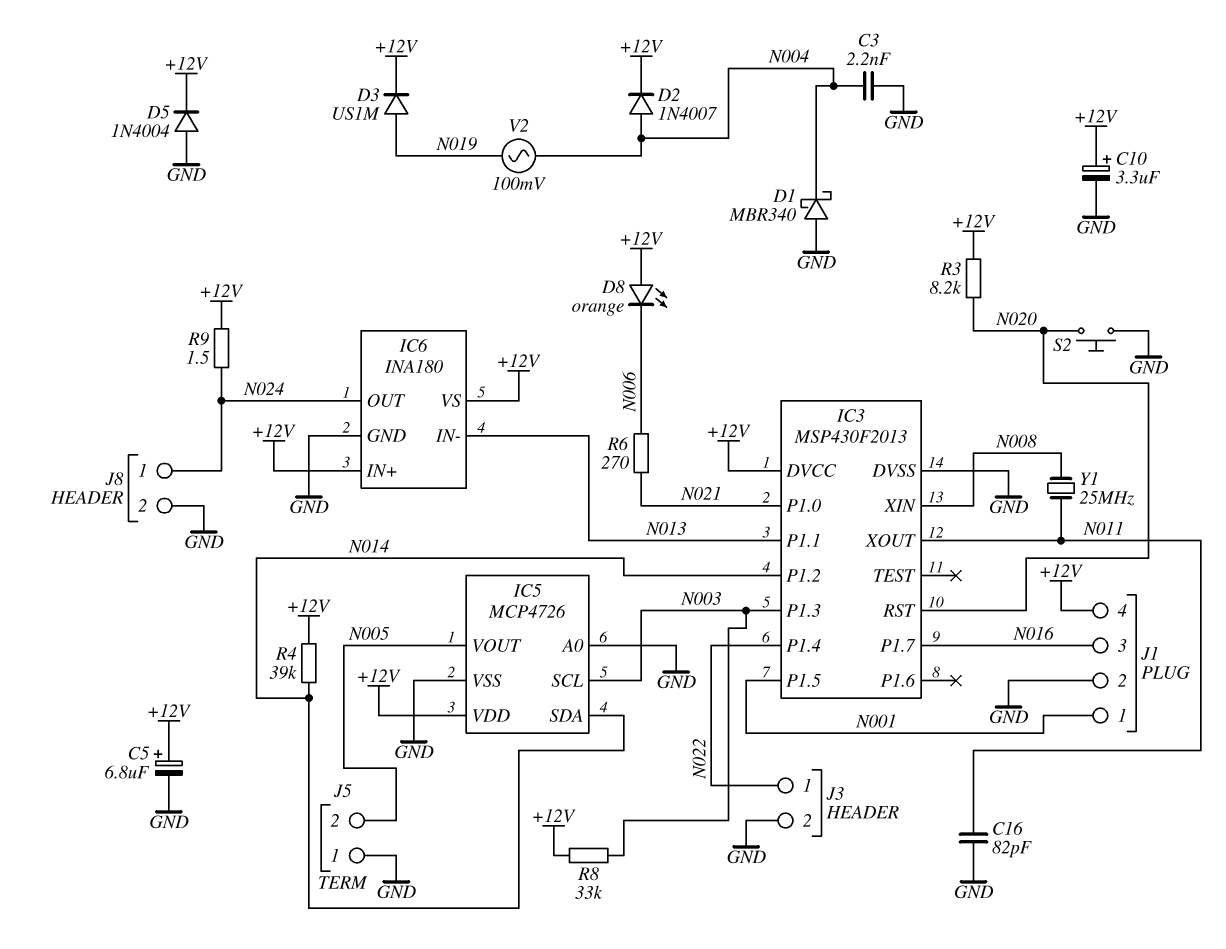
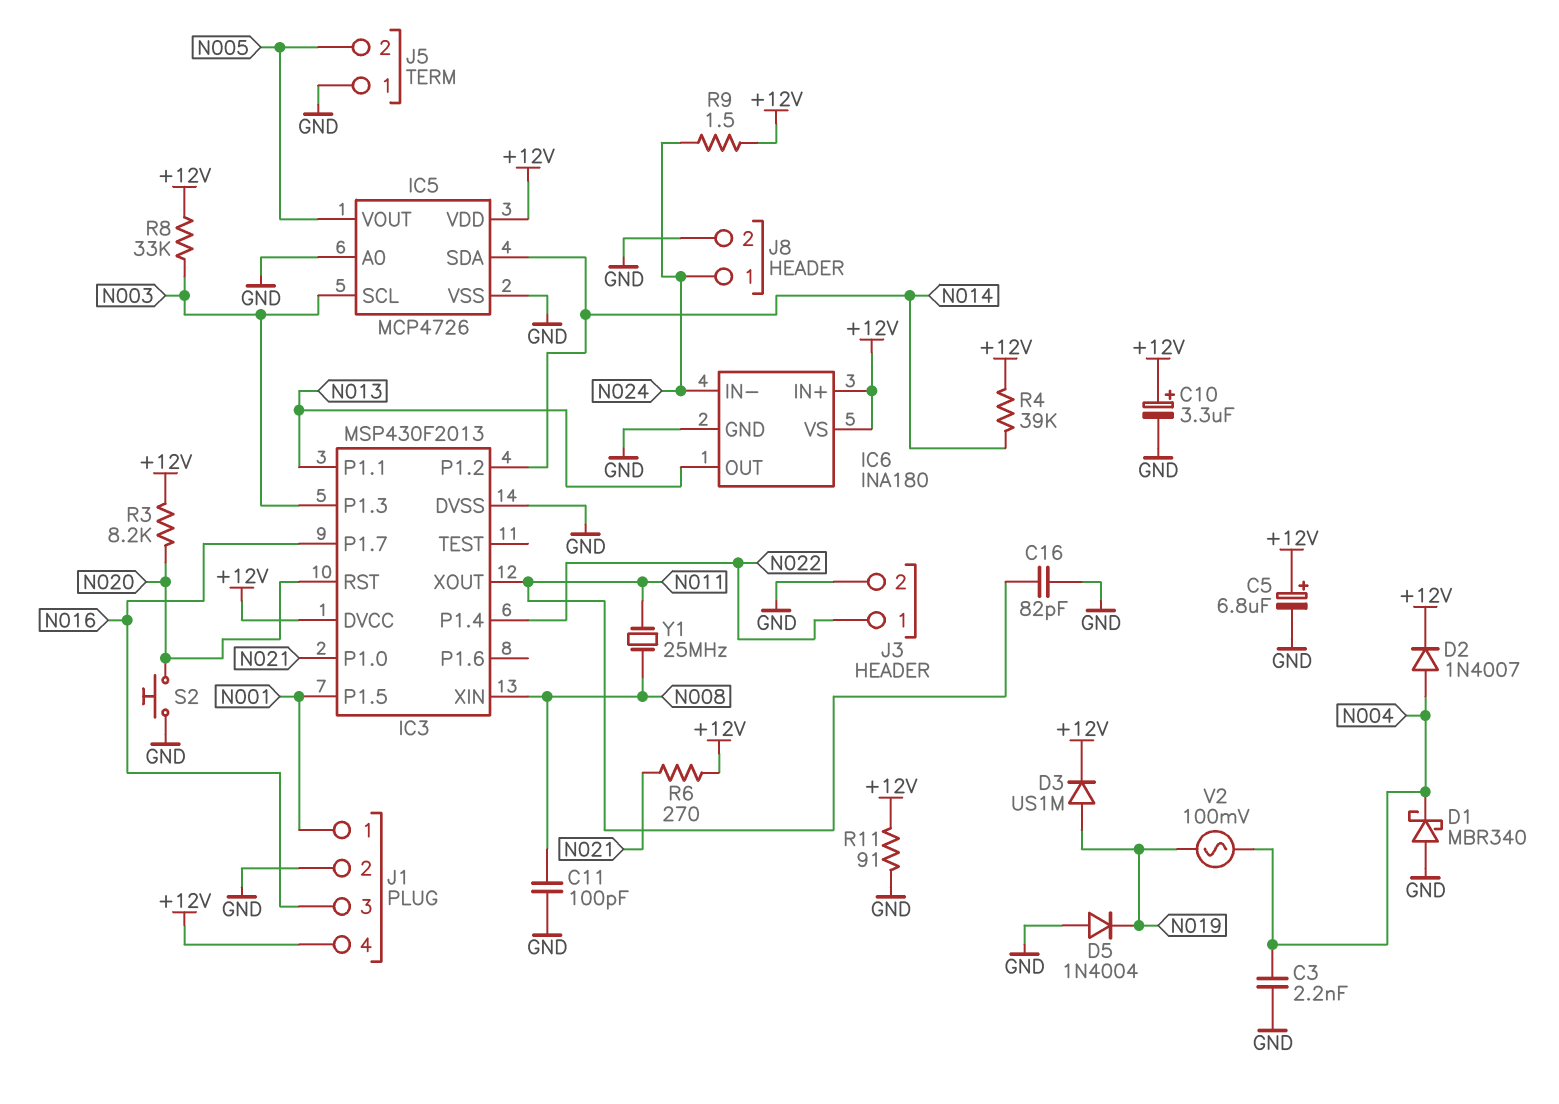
C11: none -> 100pF (GND, N008)
D5: diode 1N4004 (A GND, K +12V) -> diode 1N4004 (A GND, K N019)
D8: LED orange (A +12V, K N006) -> none
IC6 pin IN-: N013 -> N024
IC6 pin OUT: N024 -> N013
R6: 270 (N006, N021) -> 270 (+12V, N021)
R11: none -> 91 (+12V, GND)

